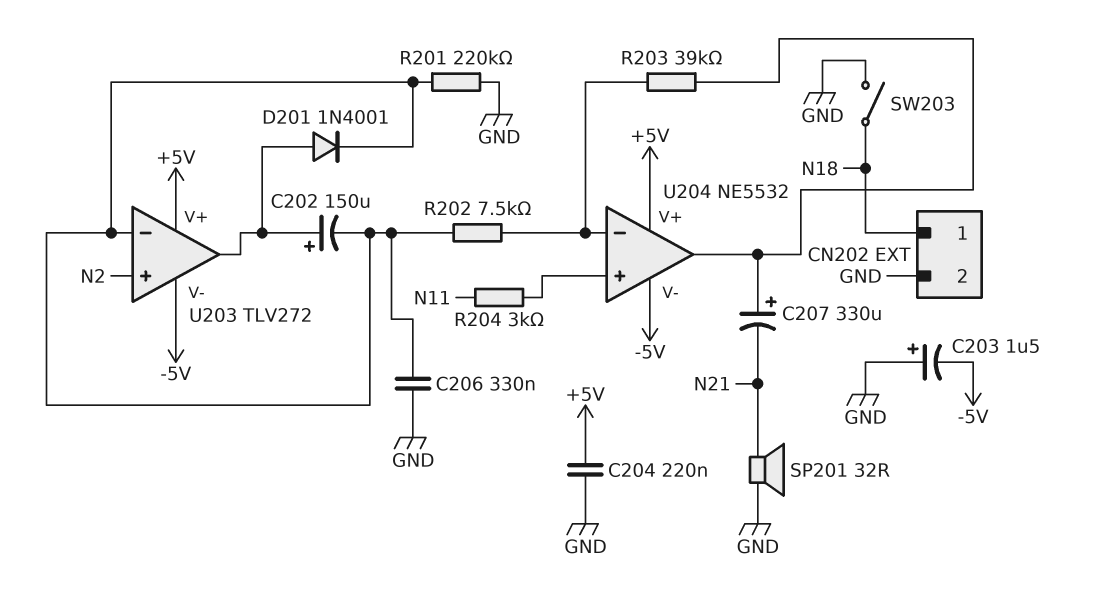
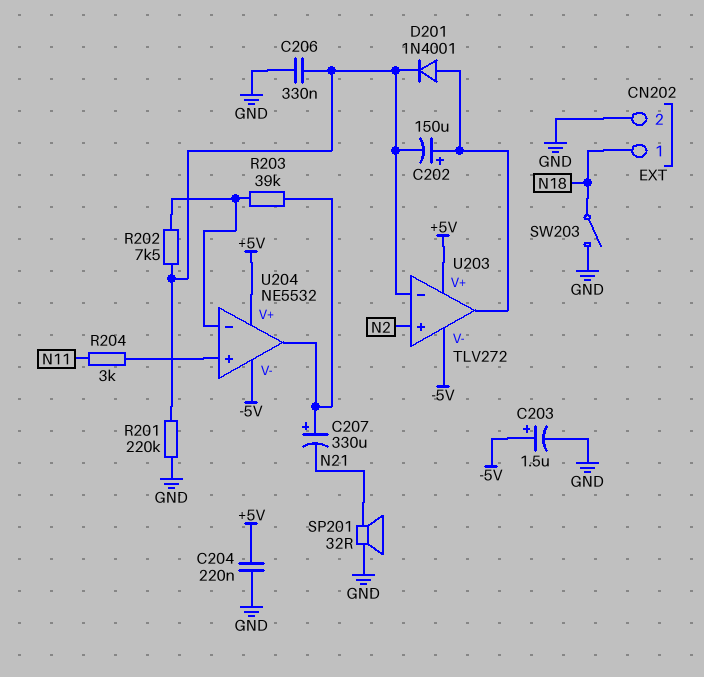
C203: 1.5uF (plus GND, minus -5V) -> 1.5uF (plus -5V, minus GND)

